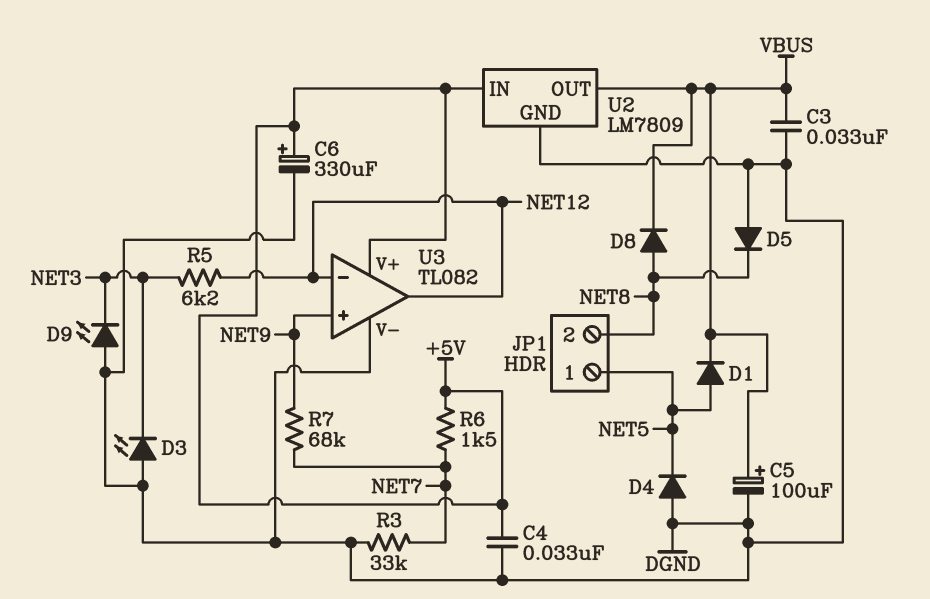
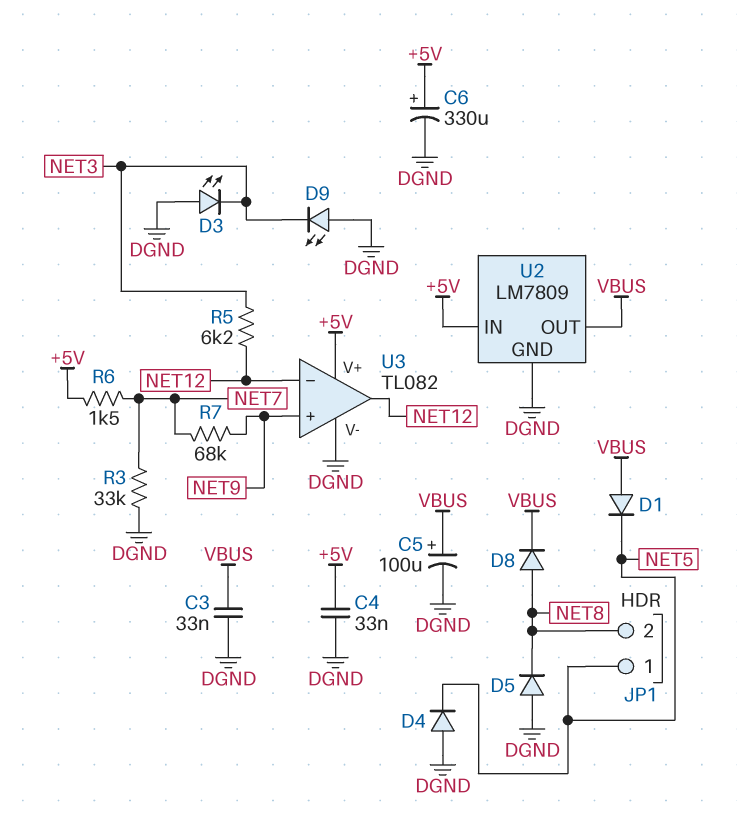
D1: diode (A NET5, K VBUS) -> diode (A VBUS, K NET5)

